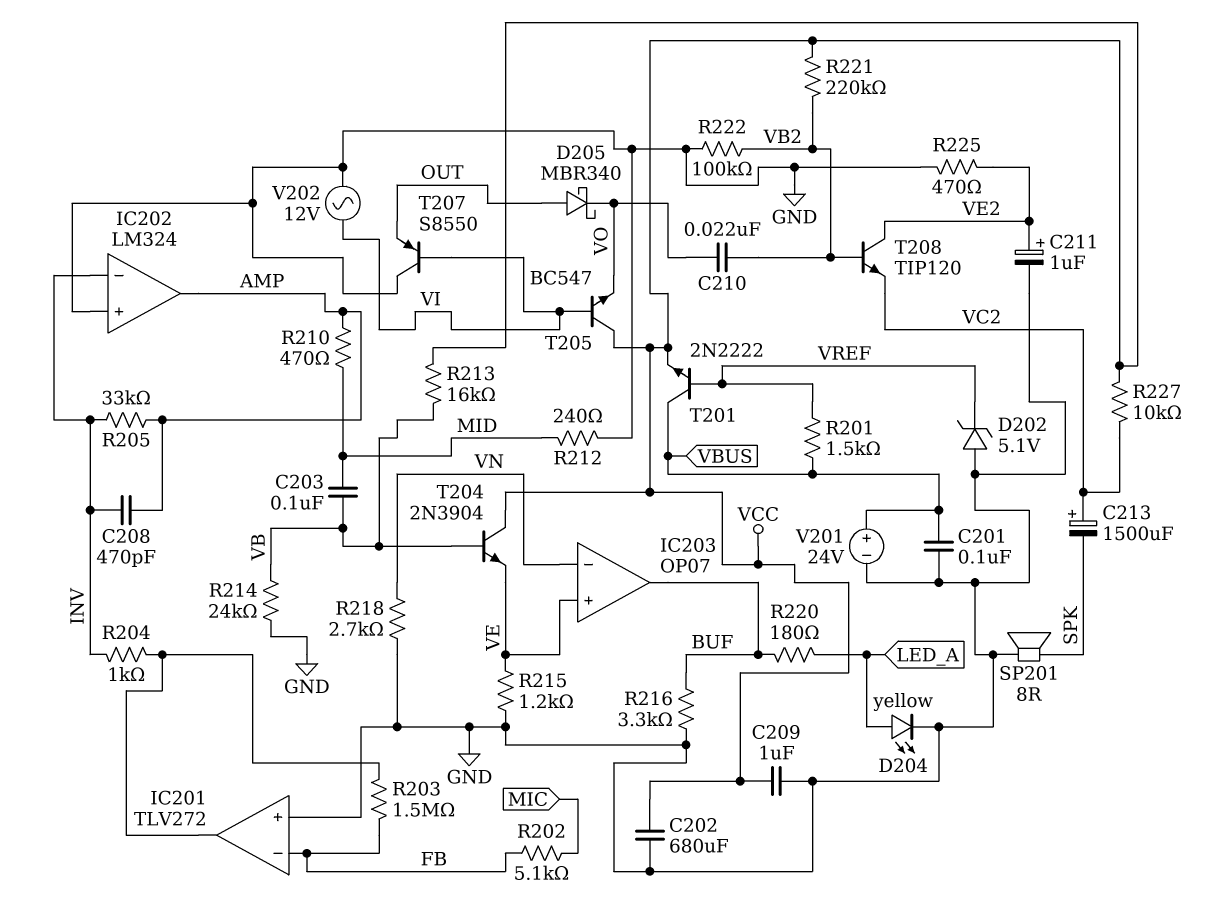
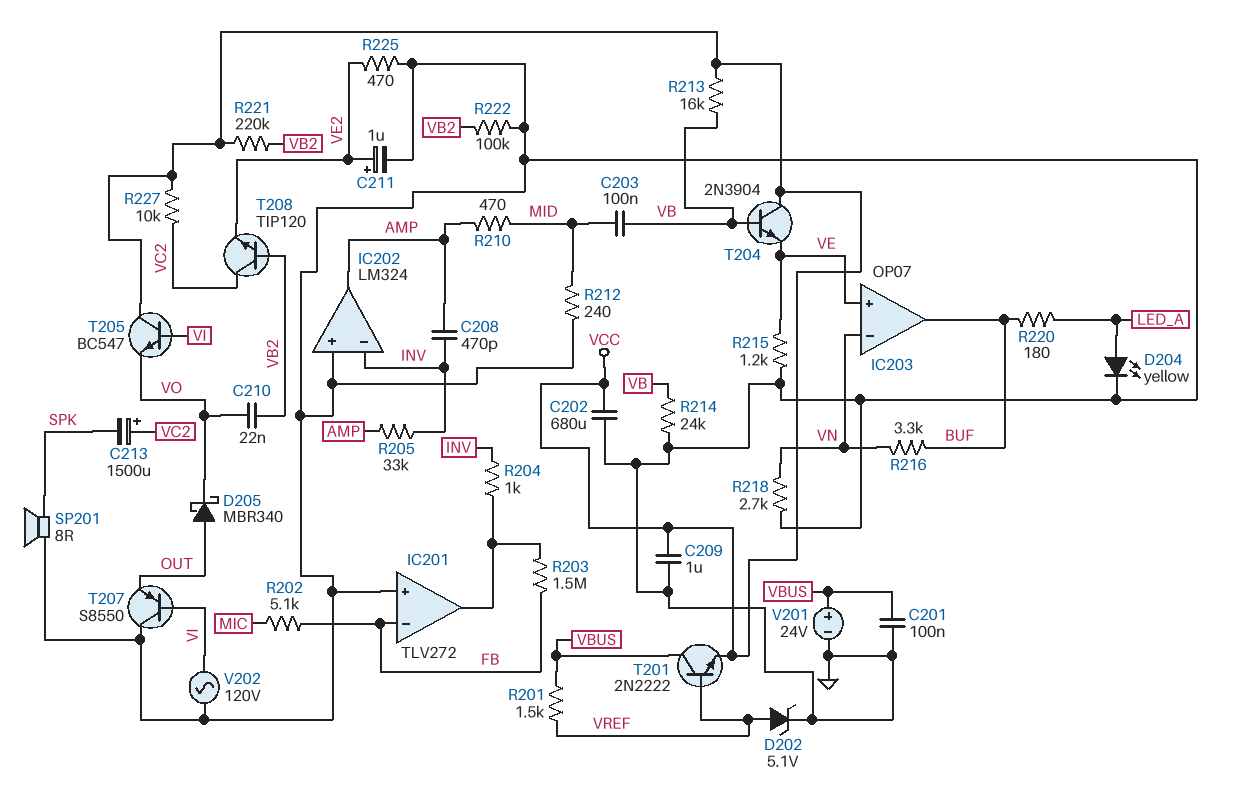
D202: zener 5.1V (A GND, K VREF) -> zener 5.1V (A VREF, K GND)
R216: 3.3k (BUF, GND) -> 3.3k (BUF, VN)
T208: NPN TIP120 (B VB2, C VE2, E VC2) -> NPN TIP120 (B VB2, C VC2, E VE2)
V202: AC 12V (GND, VI) -> AC 120V (GND, VI)

